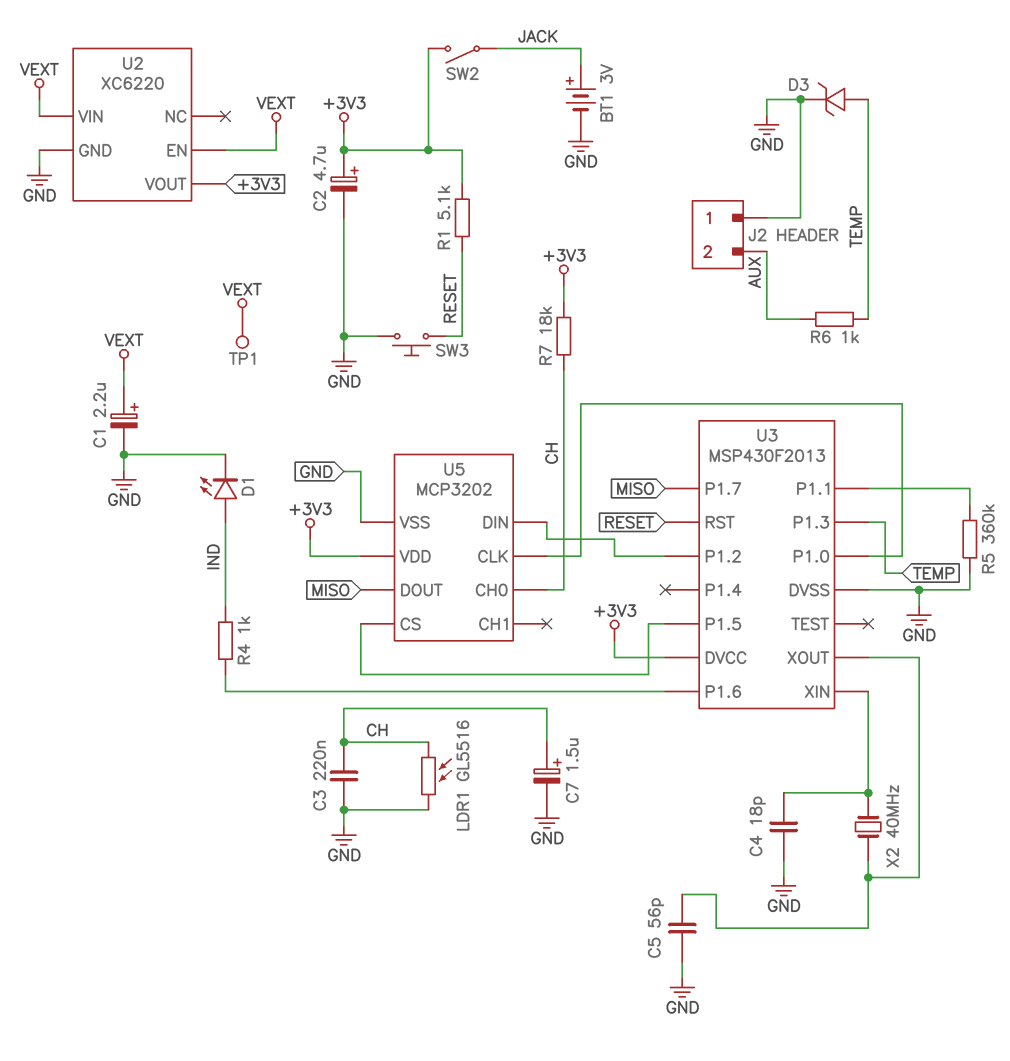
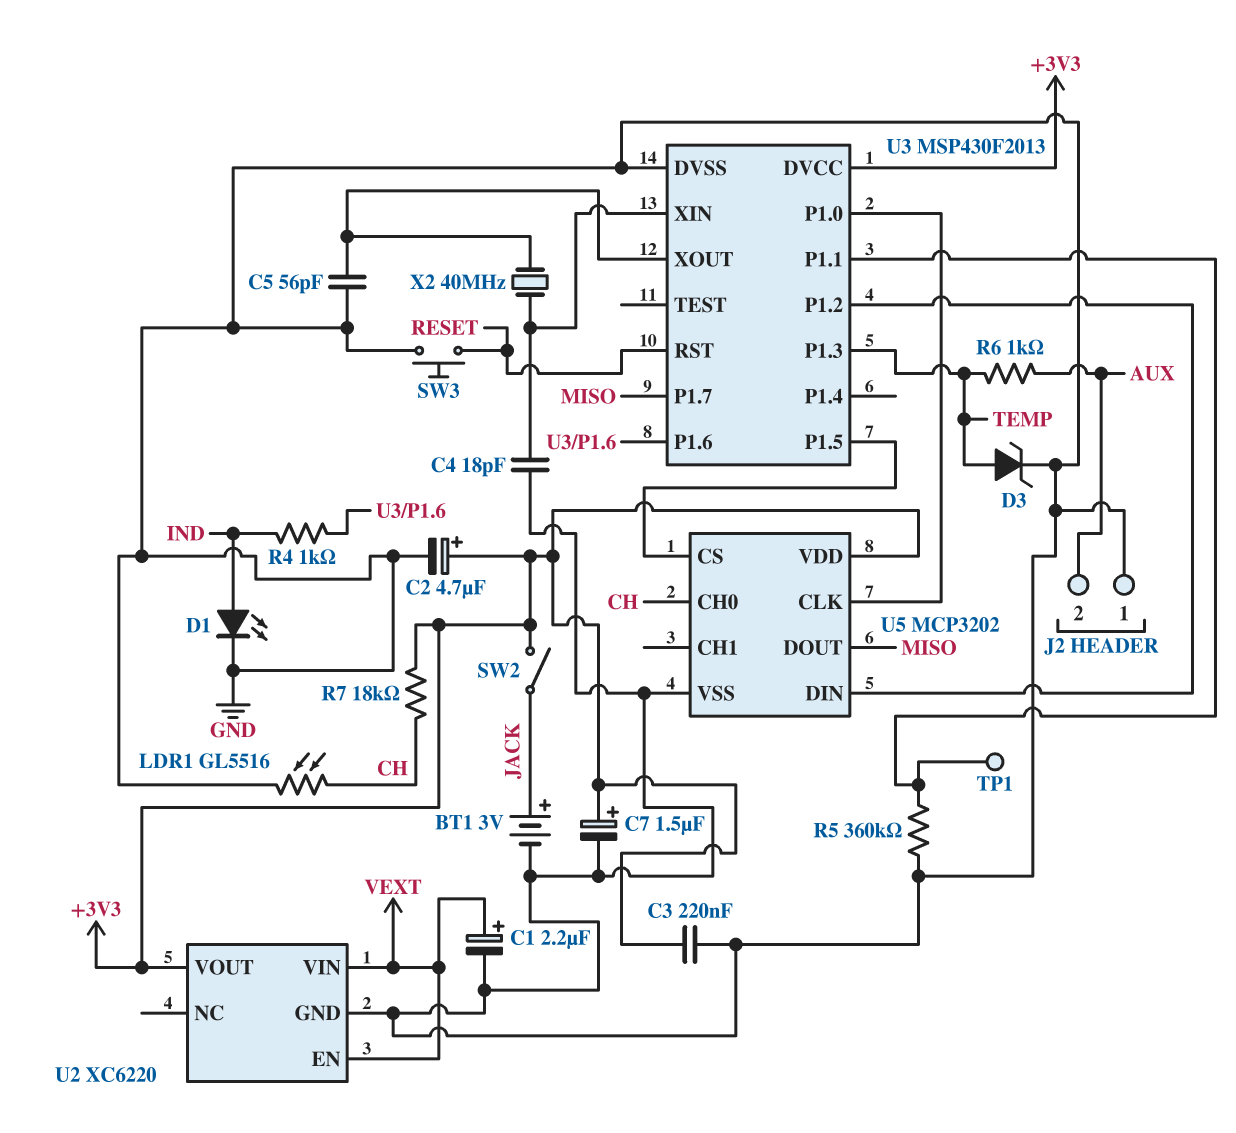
C3: 220nF (CH, GND) -> 220nF (+3V3, GND)
C7: 1.5uF (plus CH, minus GND) -> 1.5uF (plus +3V3, minus GND)
R1: 5.1k (+3V3, RESET) -> none
TP1: test point (VEXT) -> test point (U3/P1.1)

